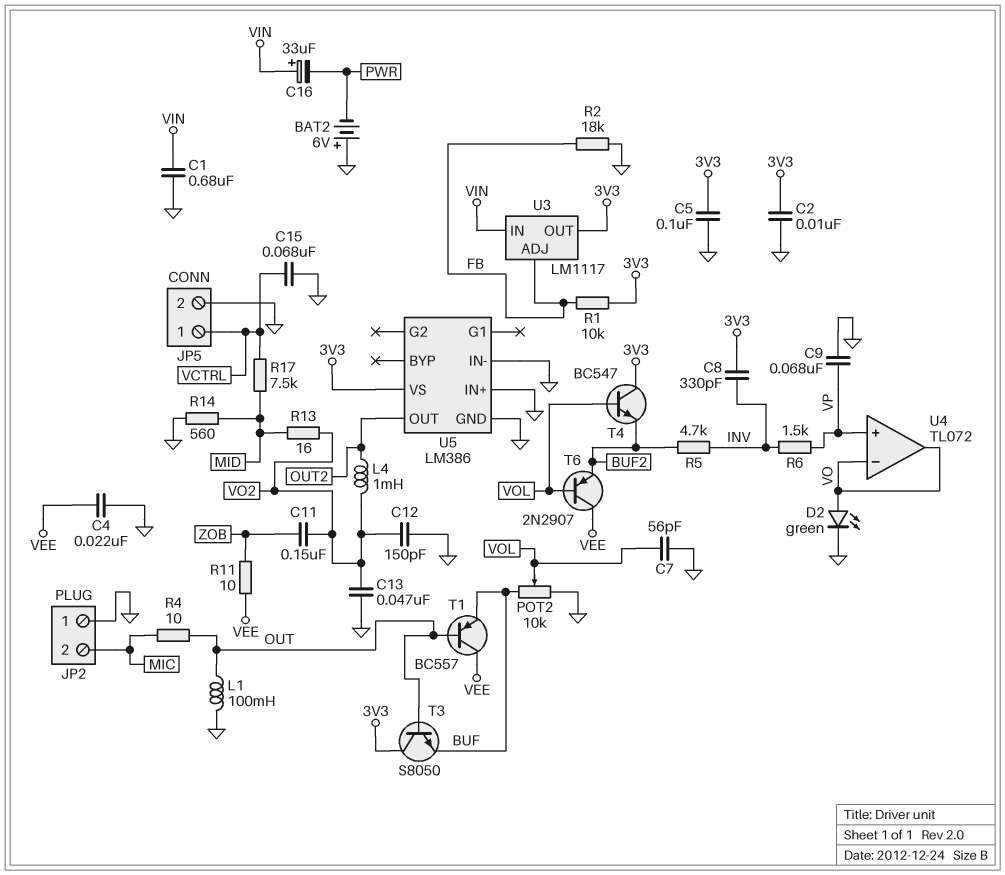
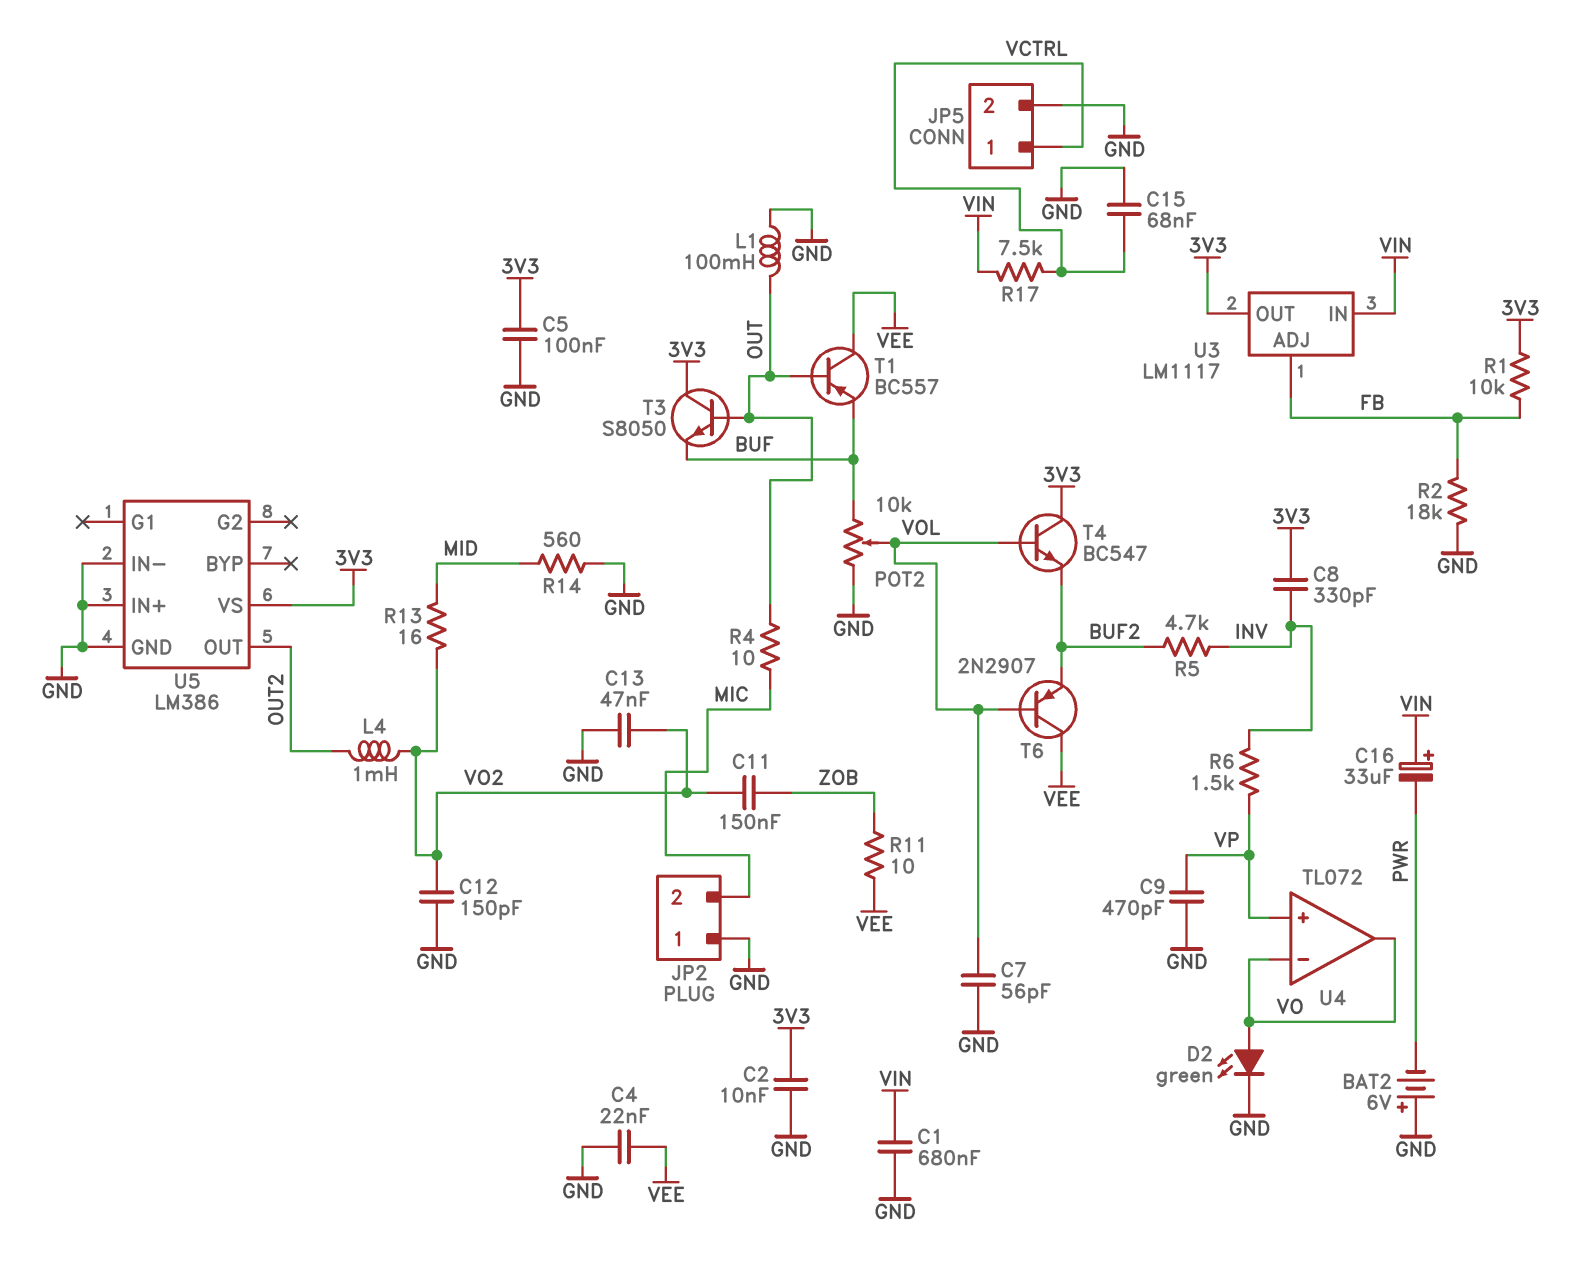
C9: 68nF (GND, VP) -> 470pF (GND, VP)
R17: 7.5k (MID, VCTRL) -> 7.5k (VCTRL, VIN)

